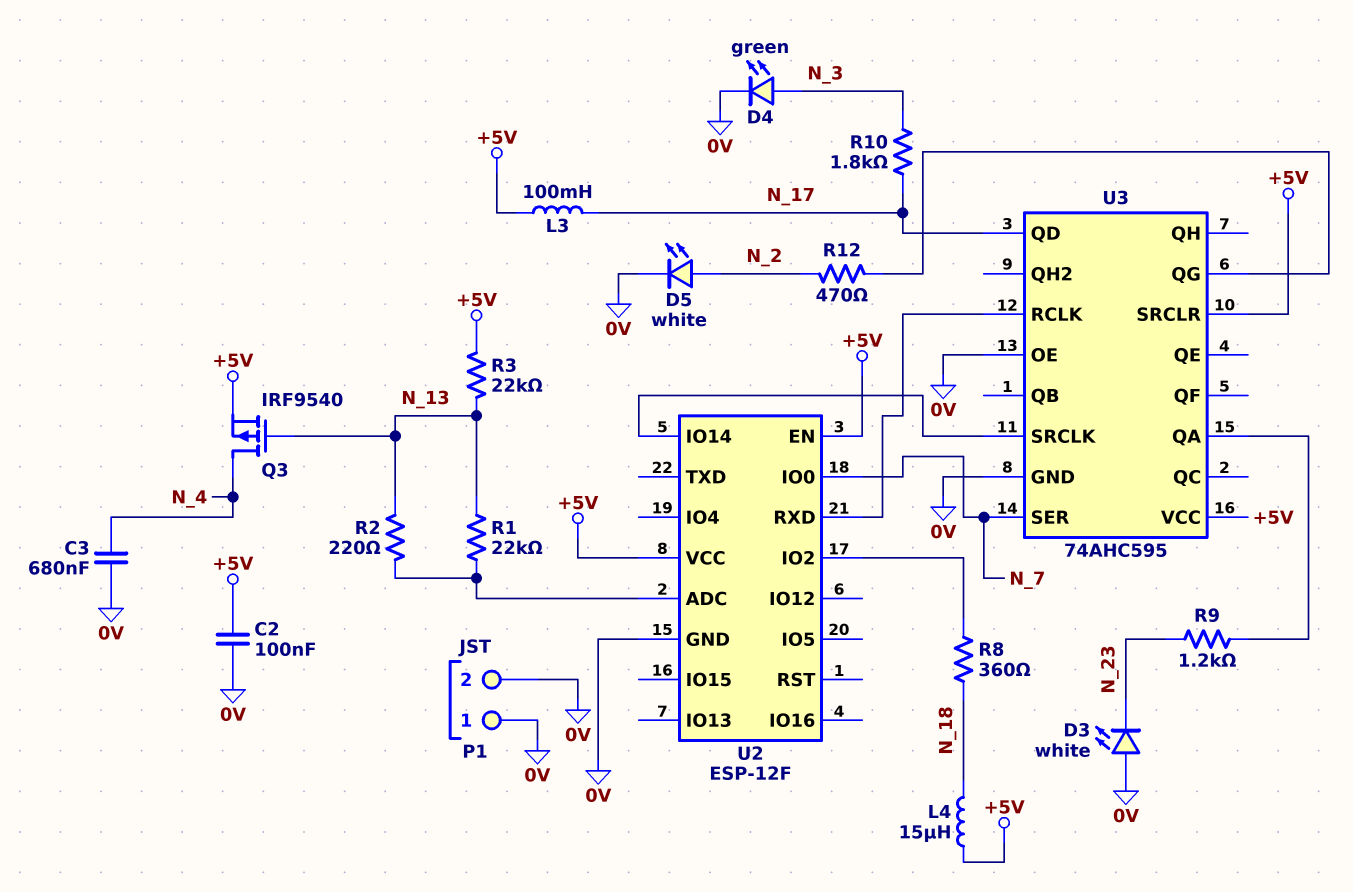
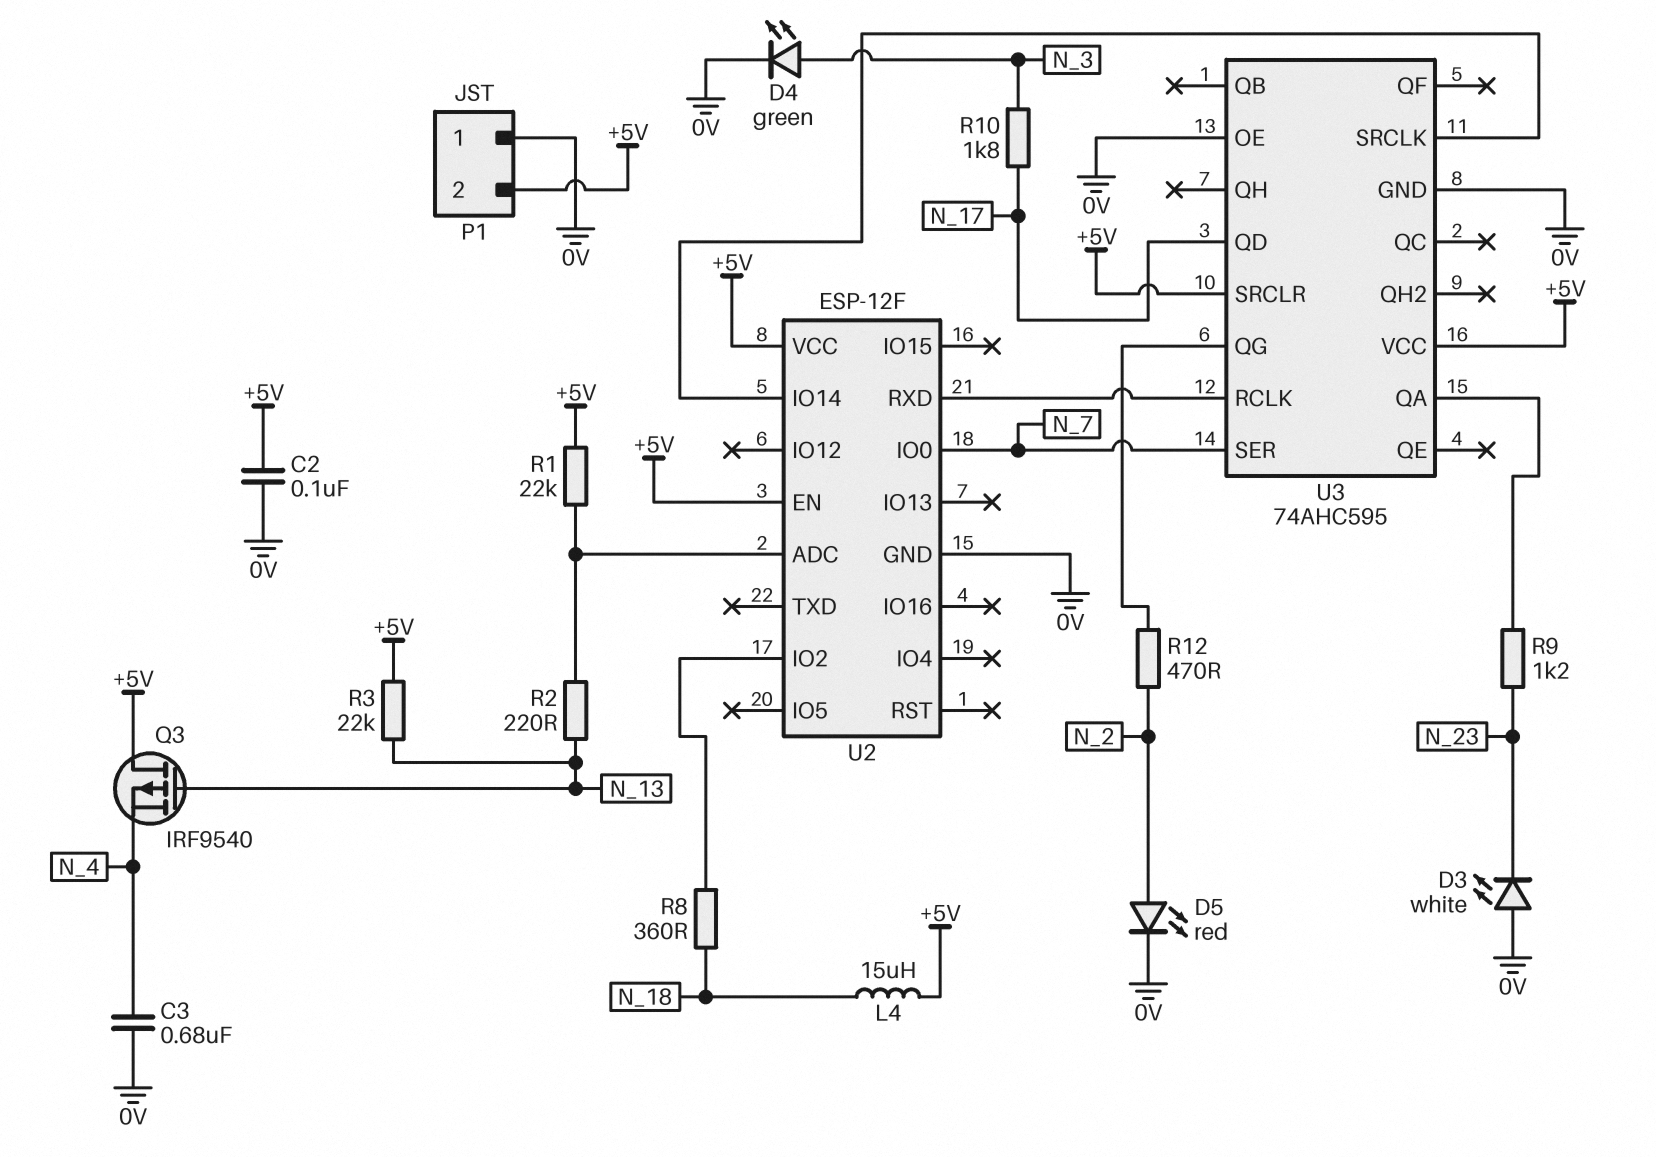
D5: LED white (A N_2, K 0V) -> LED red (A N_2, K 0V)
L3: 100mH (+5V, N_17) -> none
P1 pin 2: 0V -> +5V
Q3: PMOS IRF9540 (G N_13, D N_4, S +5V) -> PMOS IRF9540 (G N_13, D +5V, S N_4)
R1: 22k (N_13, U2/ADC) -> 22k (+5V, U2/ADC)

